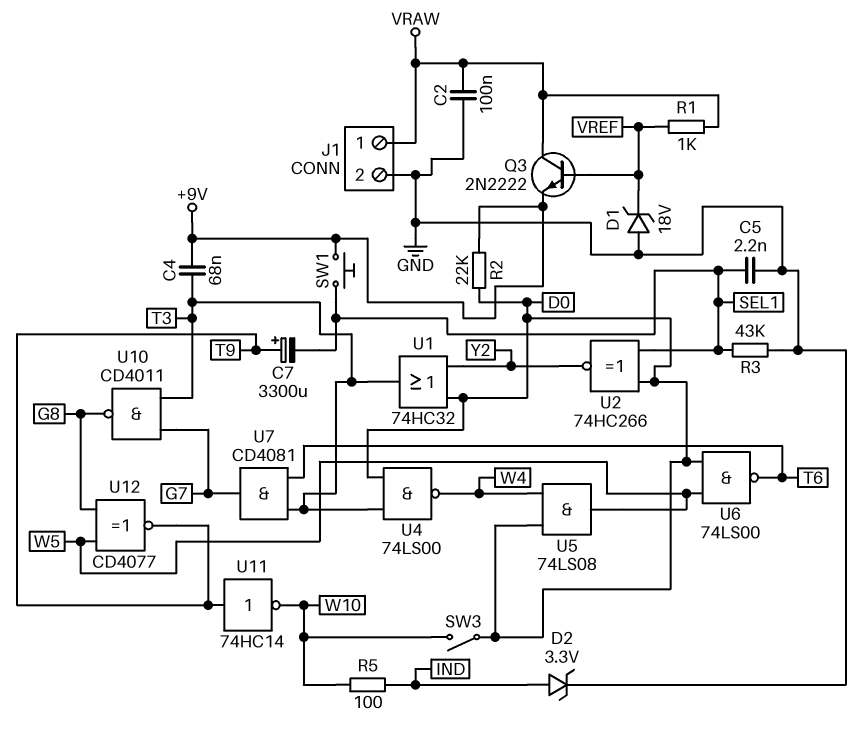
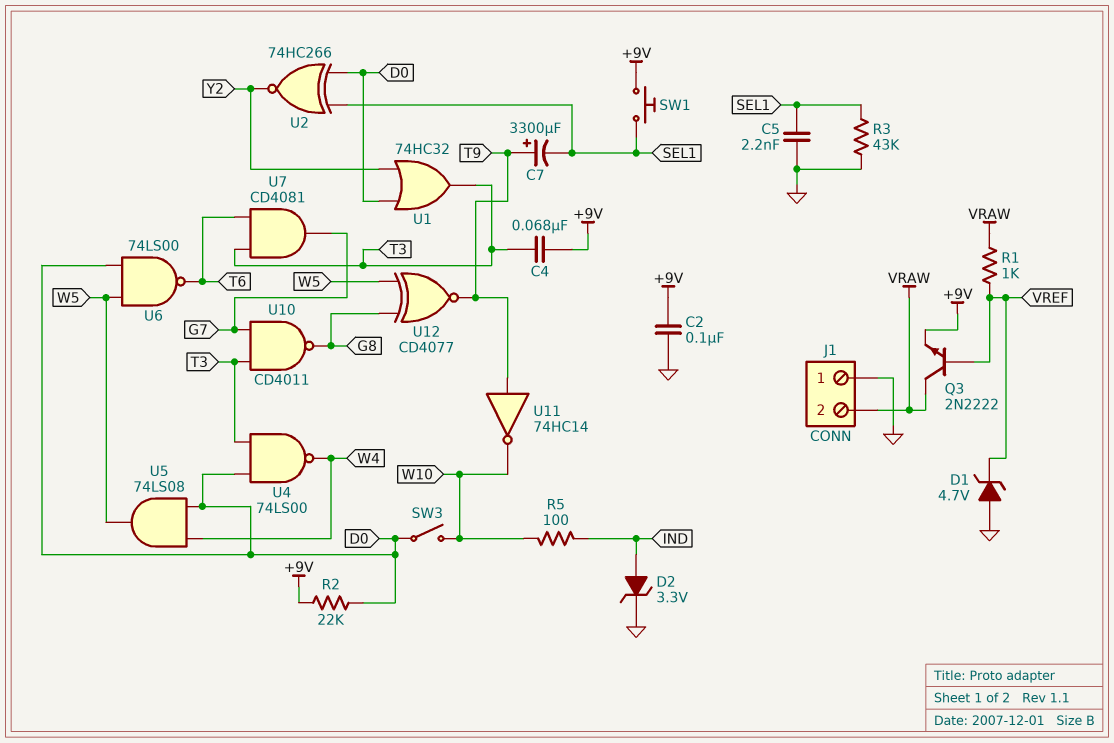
C2: 100nF (GND, VRAW) -> 100nF (+9V, GND)
D1: zener 18V (A GND, K VREF) -> zener 4.7V (A GND, K VREF)
J1 pin 1: VRAW -> GND
J1 pin 2: GND -> VRAW

